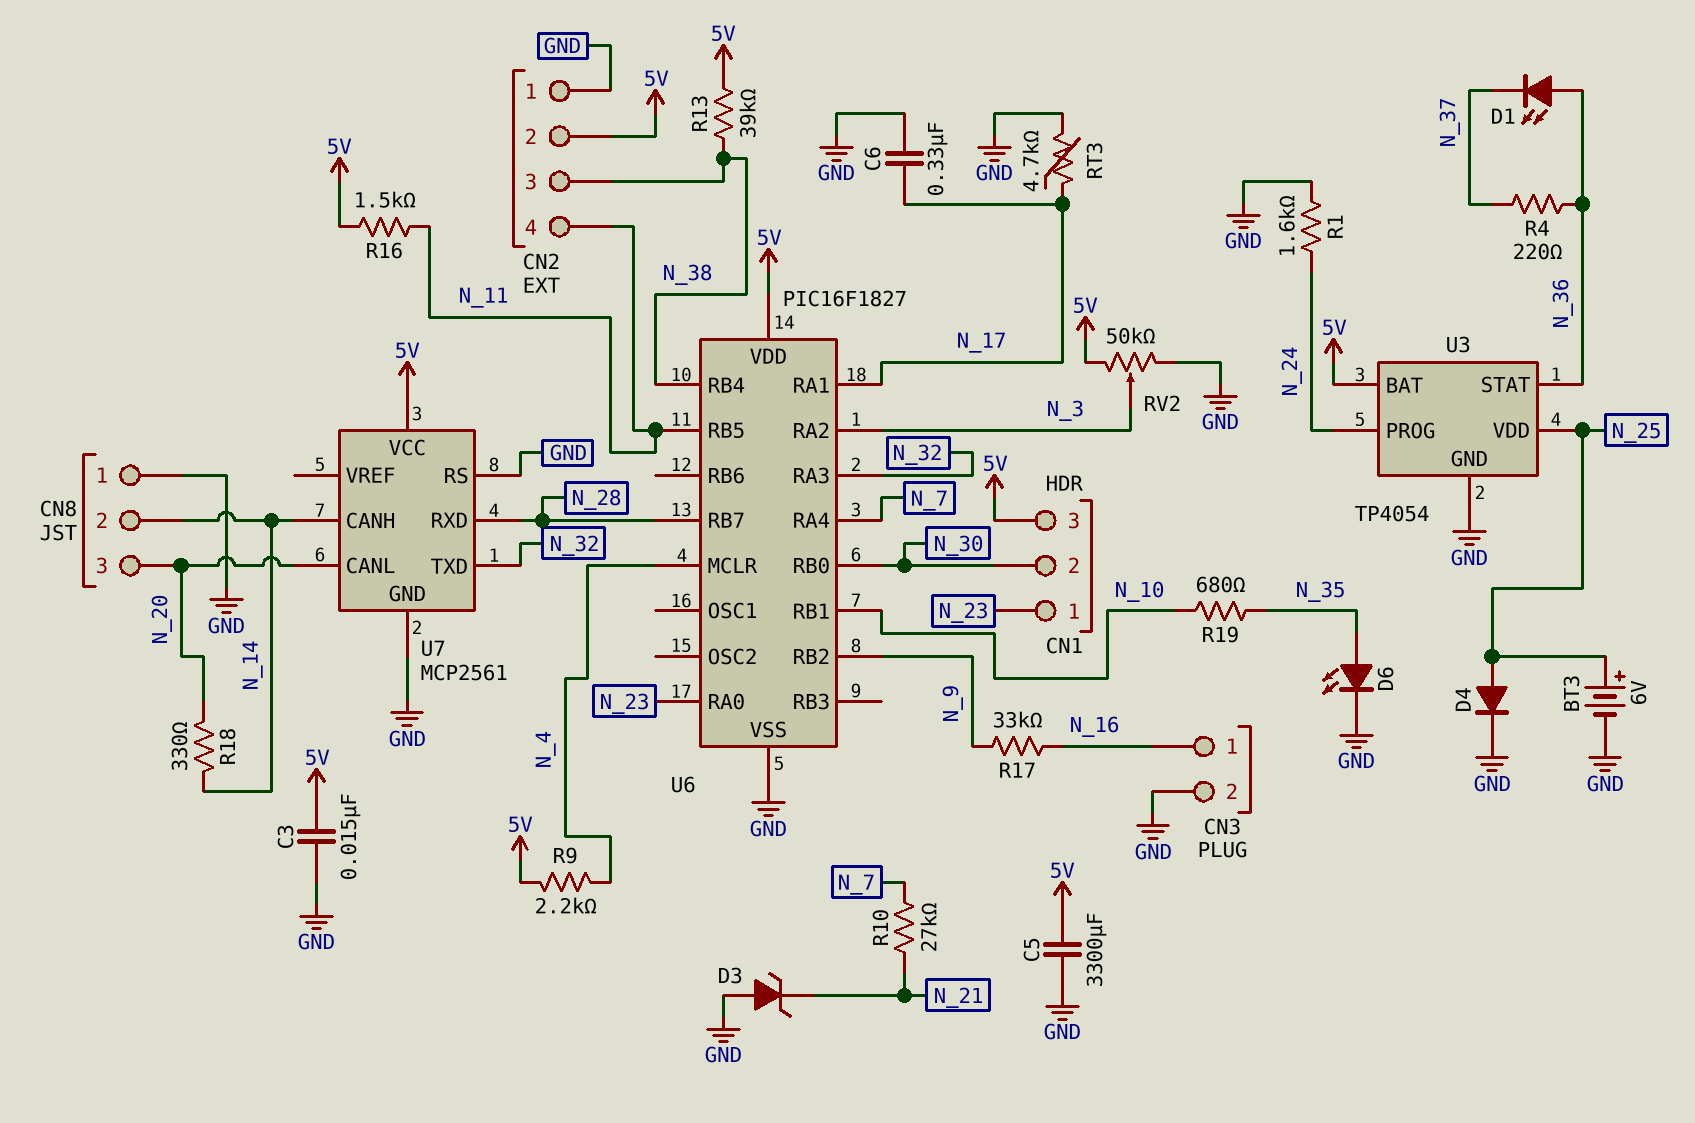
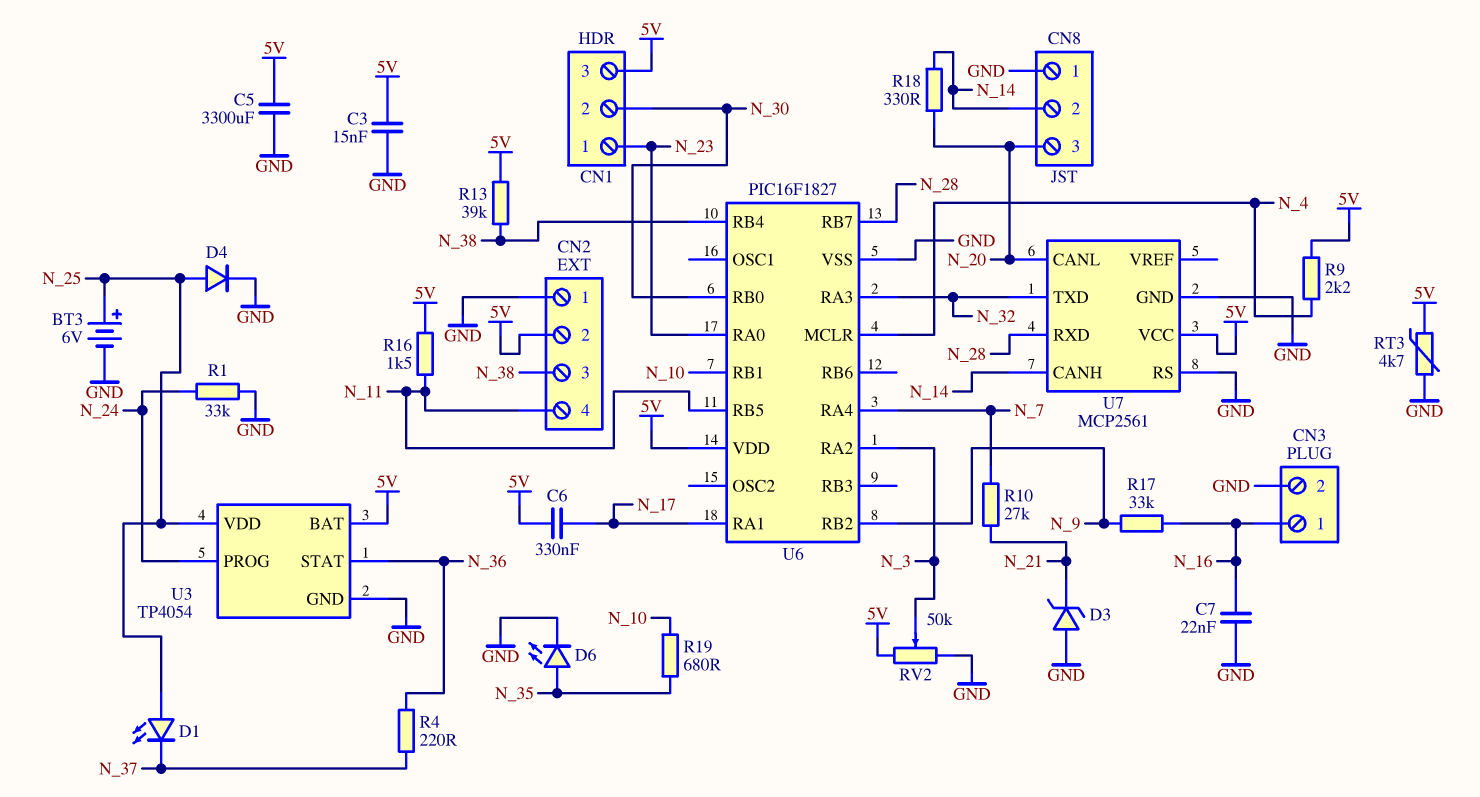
C6: 330nF (GND, N_17) -> 330nF (5V, N_17)
C7: none -> 22nF (GND, N_16)
D1: LED (A N_36, K N_37) -> LED (A N_25, K N_37)
R1: 1.6k (GND, N_24) -> 33k (GND, N_24)
RT3: 4.7k (GND, N_17) -> 4.7k (5V, GND)

